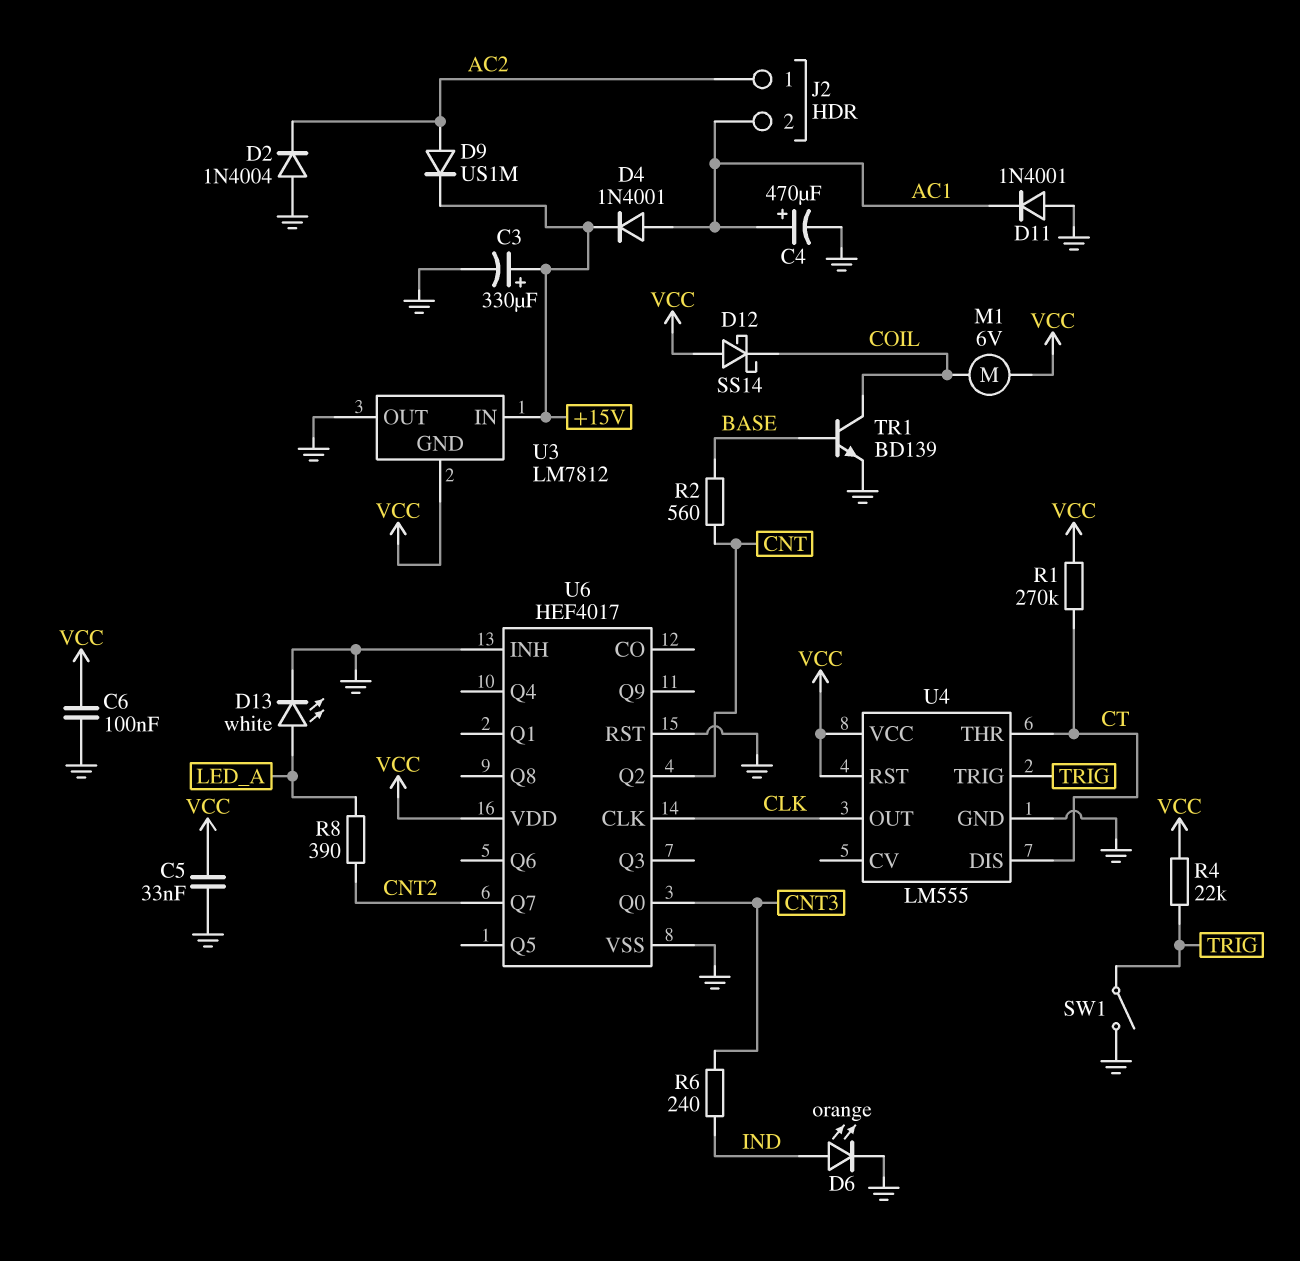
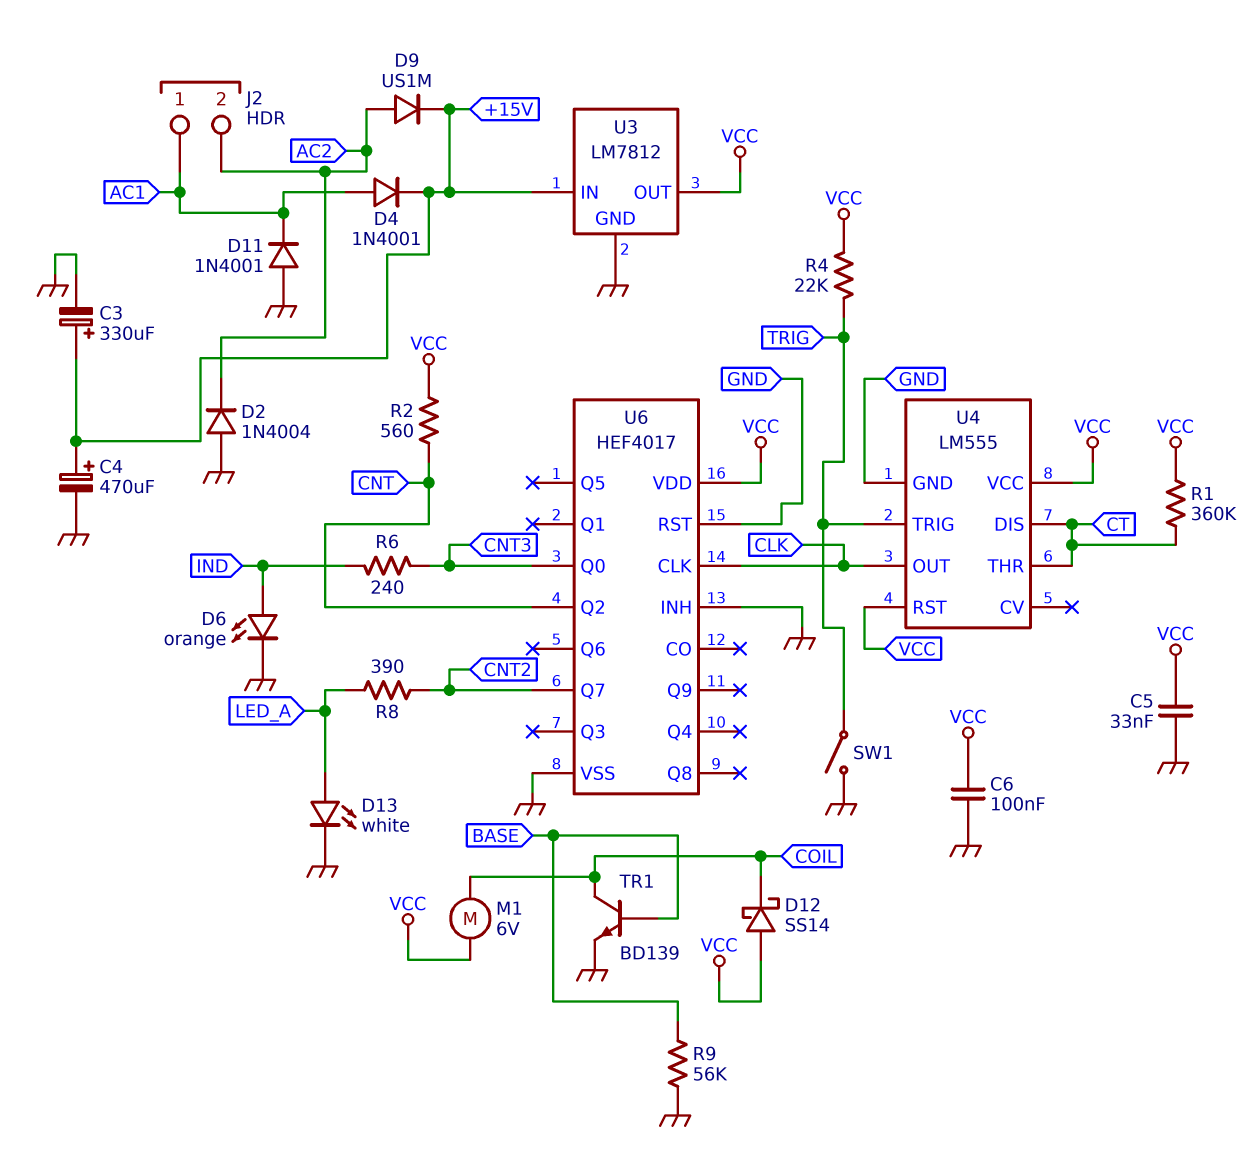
C4: 470uF (plus AC1, minus GND) -> 470uF (plus +15V, minus GND)
J2 pin 1: AC2 -> AC1
J2 pin 2: AC1 -> AC2
R1: 270k (CT, VCC) -> 360k (CT, VCC)
R2: 560 (BASE, CNT) -> 560 (CNT, VCC)
R9: none -> 56k (BASE, GND)
U3 pin GND: VCC -> GND
U3 pin OUT: GND -> VCC

